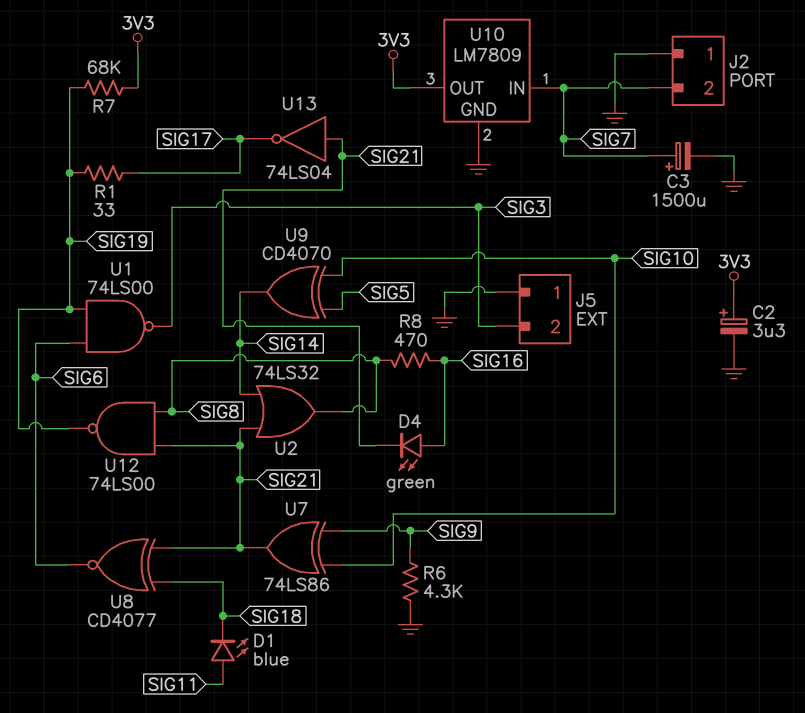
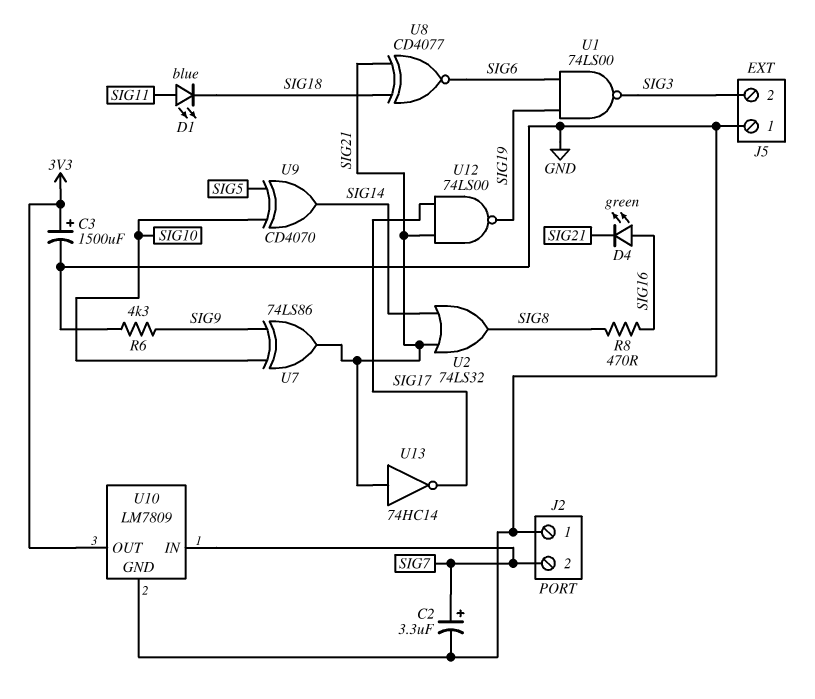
C2: 3.3uF (plus 3V3, minus GND) -> 3.3uF (plus SIG7, minus GND)
C3: 1500uF (plus SIG7, minus GND) -> 1500uF (plus 3V3, minus GND)
R1: 33 (SIG17, SIG19) -> none
R7: 68k (3V3, SIG19) -> none
U12: NAND 74LS00 (in SIG8, in SIG21, out SIG19) -> NAND 74LS00 (in SIG17, in SIG21, out SIG19)
U13: NOT 74LS04 (in SIG21, out SIG17) -> NOT 74HC14 (in SIG21, out SIG17)

